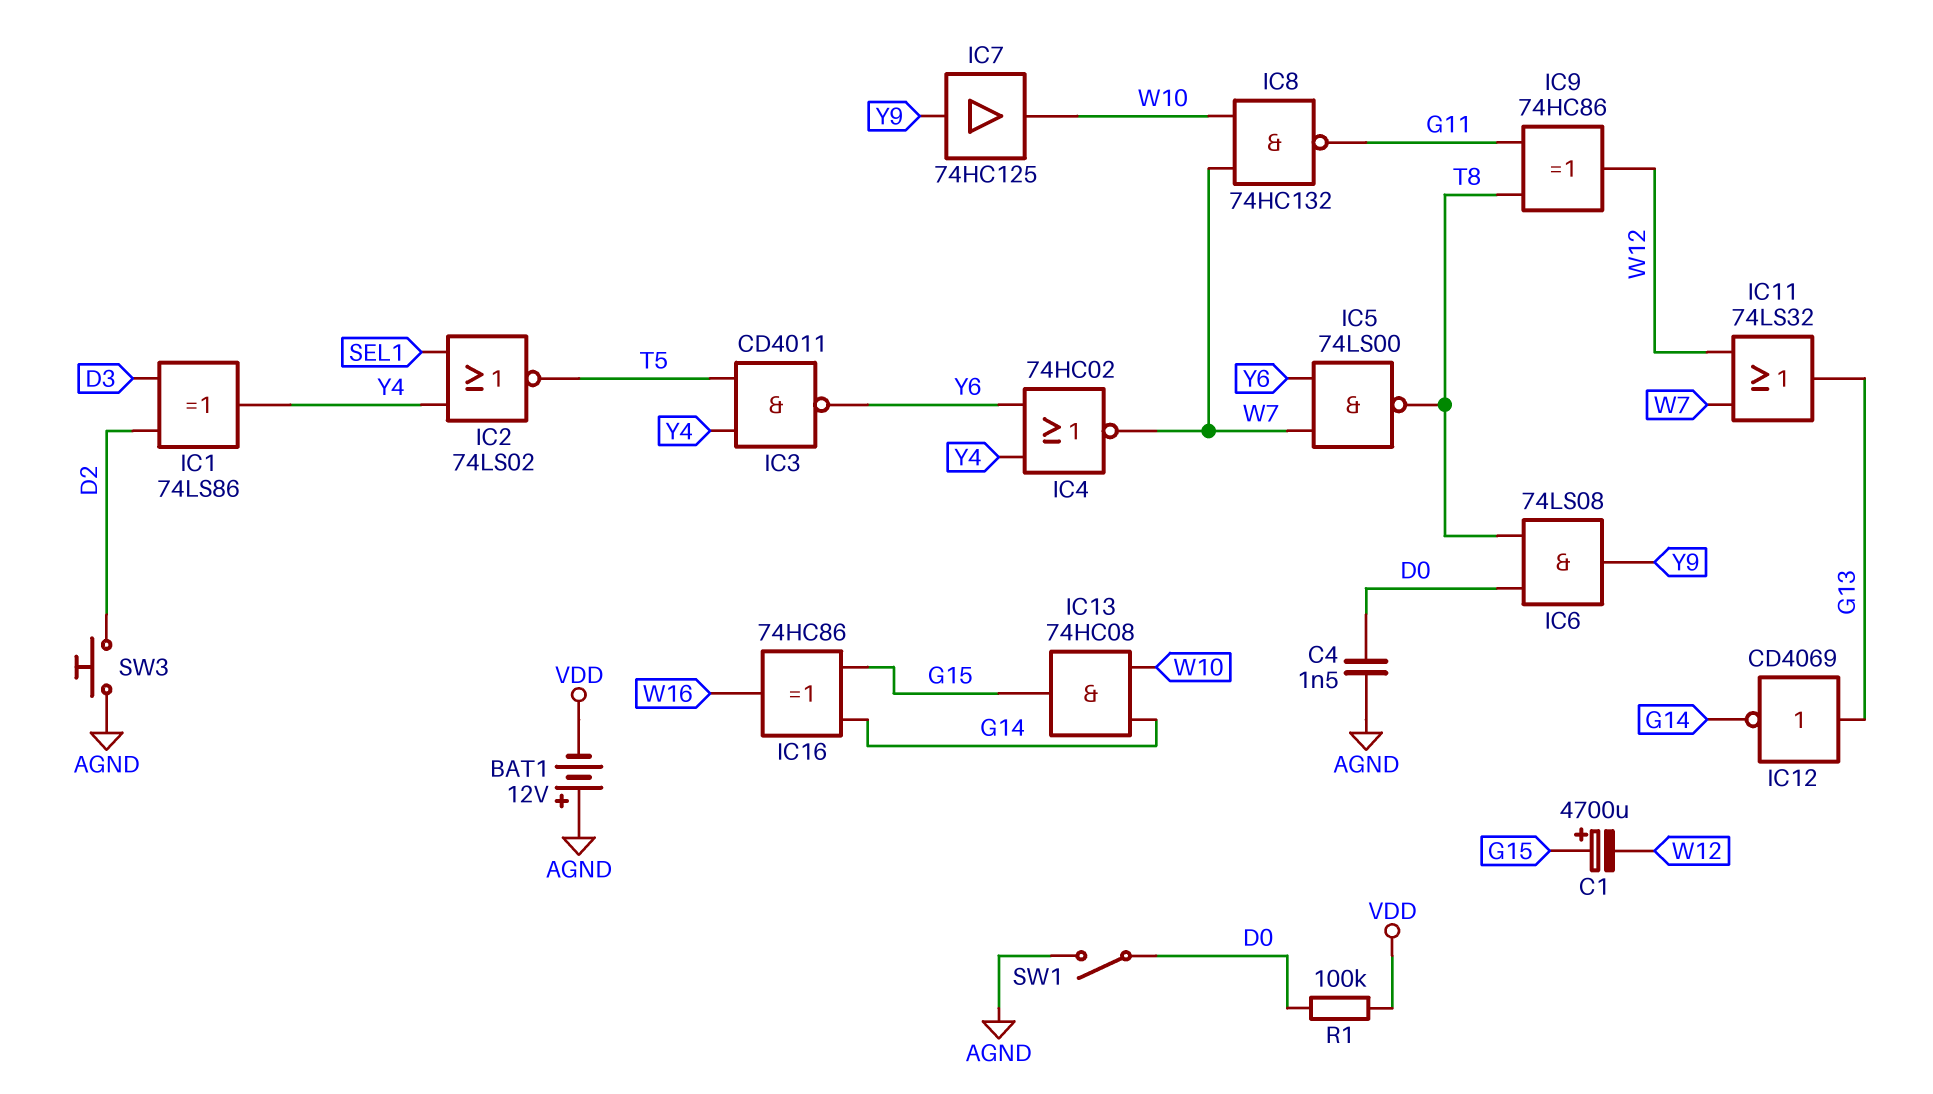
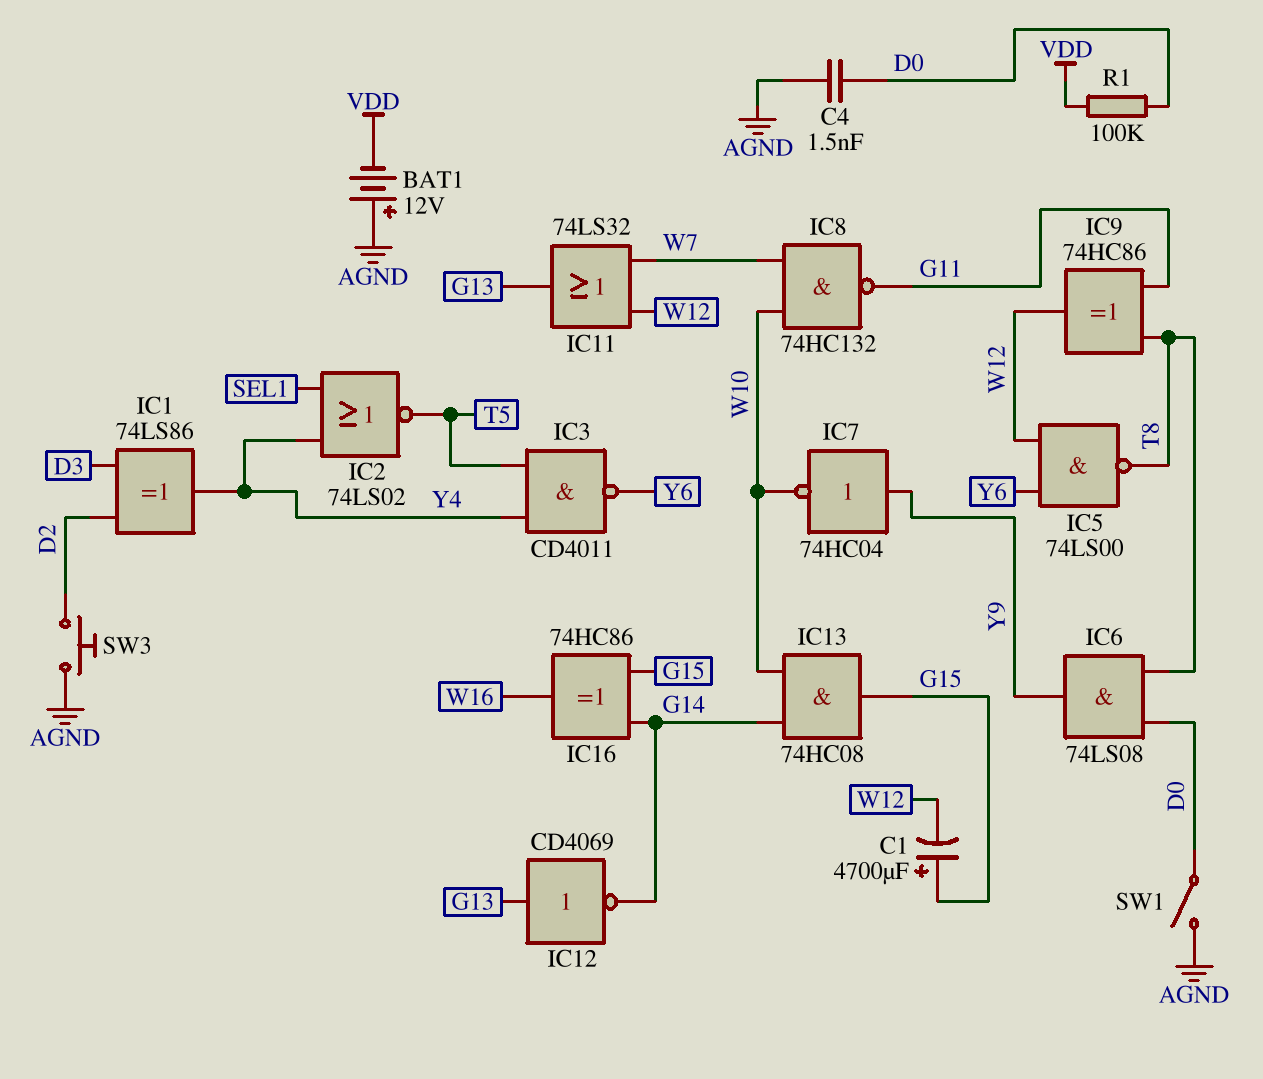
IC4: NOR 74HC02 (in Y4, in Y6, out W7) -> none
IC5: NAND 74LS00 (in W7, in Y6, out T8) -> NAND 74LS00 (in W12, in Y6, out T8)
IC7: buffer 74HC125 (in Y9, out W10) -> NOT 74HC04 (in Y9, out W10)

